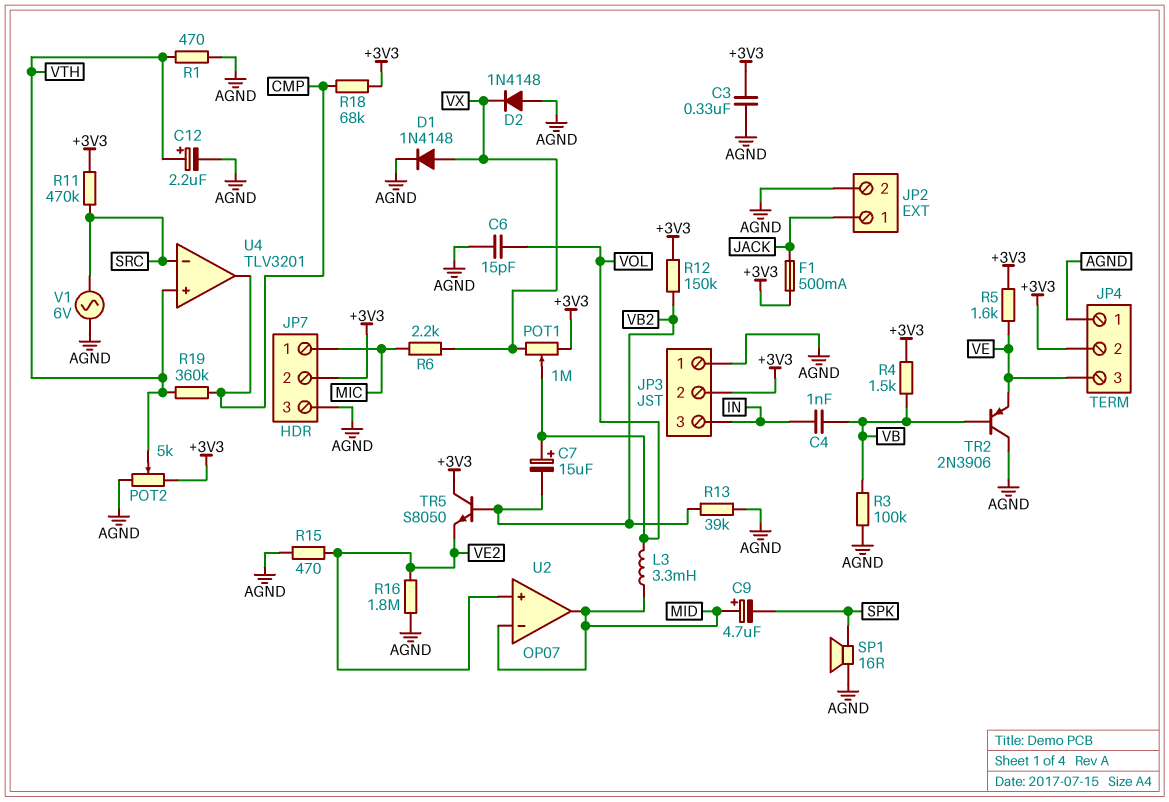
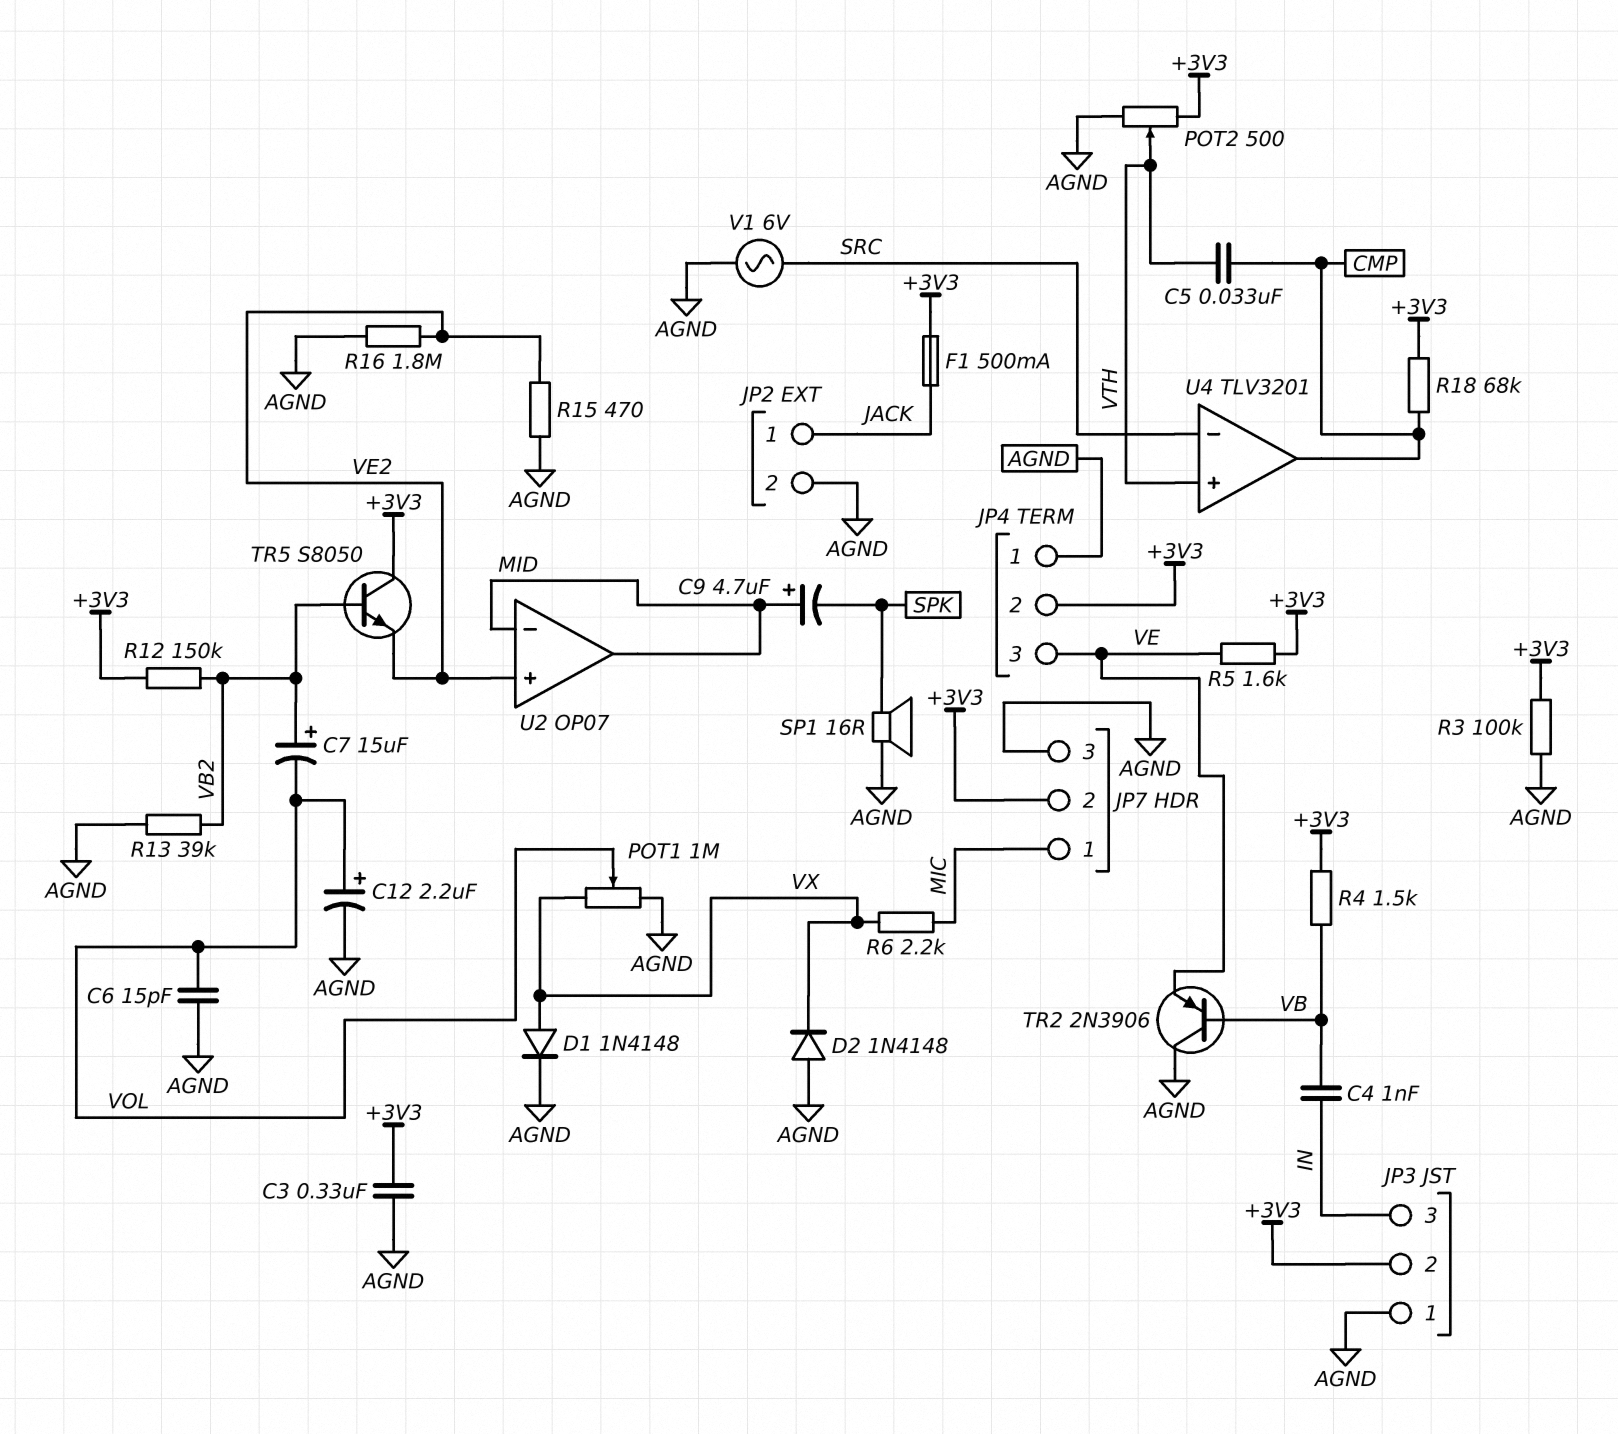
C5: none -> 33nF (CMP, VTH)
C7: 15uF (plus VOL, minus VB2) -> 15uF (plus VB2, minus VOL)
C12: 2.2uF (plus VTH, minus AGND) -> 2.2uF (plus VOL, minus AGND)
L3: 3.3mH (MID, VOL) -> none
POT1: 1M (+3V3, VX, wiper VOL) -> 1M (AGND, VX, wiper VOL)
POT2: 5k (+3V3, AGND, wiper VTH) -> 500 (+3V3, AGND, wiper VTH)
R1: 470 (AGND, VTH) -> none
R3: 100k (AGND, VB) -> 100k (+3V3, AGND)
R11: 470k (+3V3, SRC) -> none
R19: 360k (CMP, VTH) -> none

